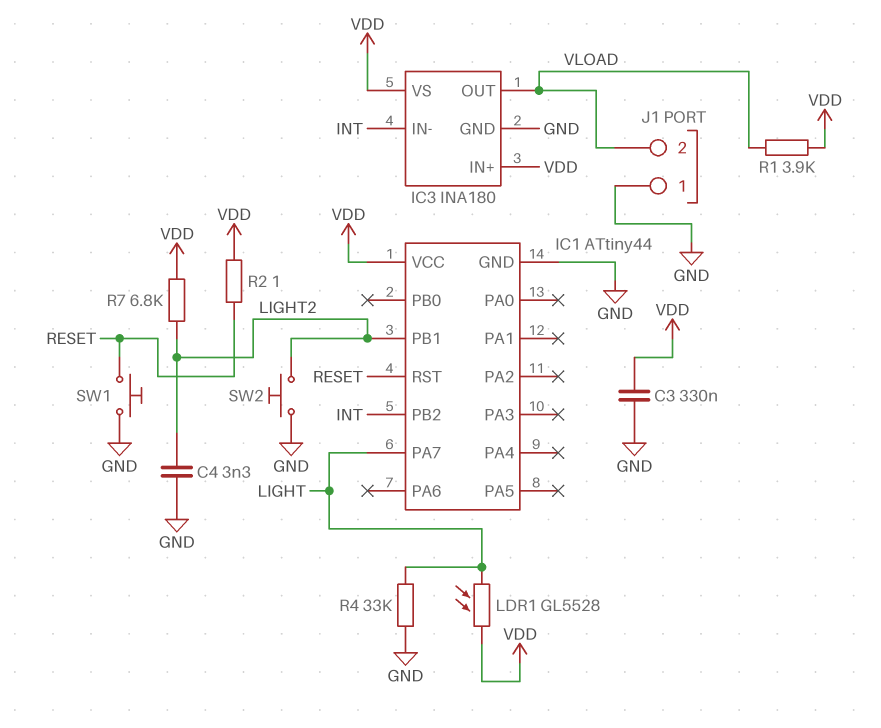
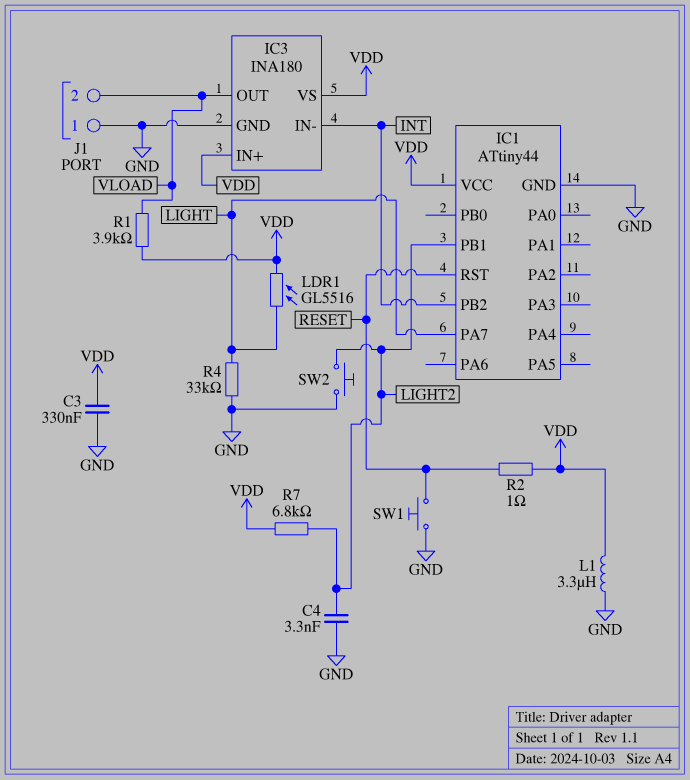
L1: none -> 3.3uH (GND, VDD)
LDR1: GL5528 (LIGHT, VDD) -> GL5516 (LIGHT, VDD)

